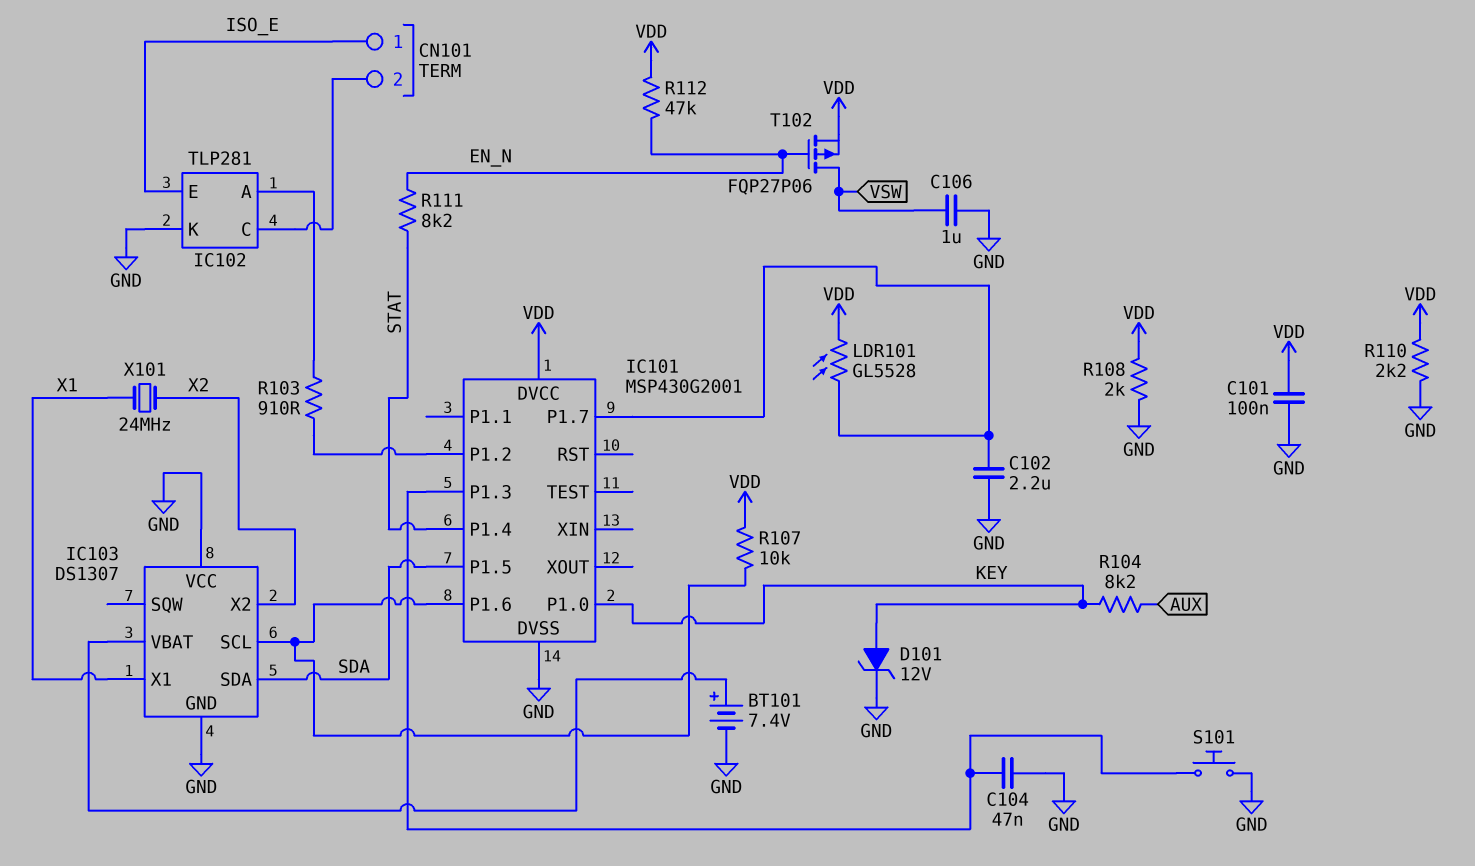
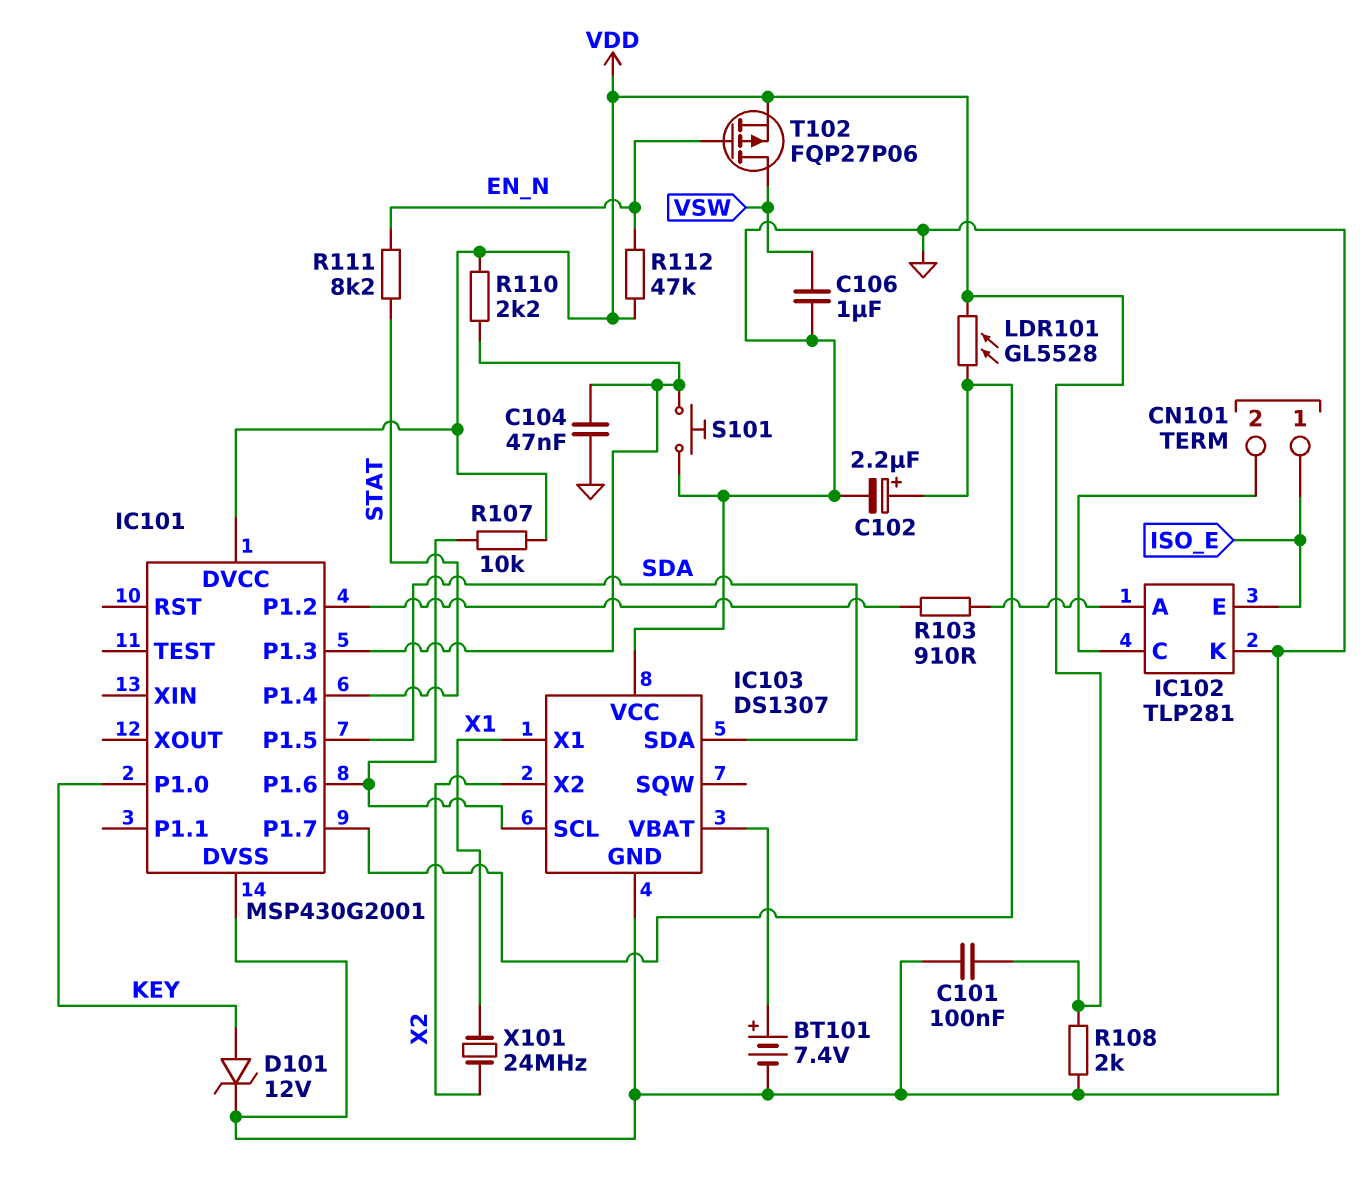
C102: 2.2uF (GND, IC101/P1.7) -> 2.2uF (plus IC101/P1.7, minus GND)
R104: 8.2k (AUX, KEY) -> none
R110: 2.2k (GND, VDD) -> 2.2k (IC101/P1.3, VDD)

